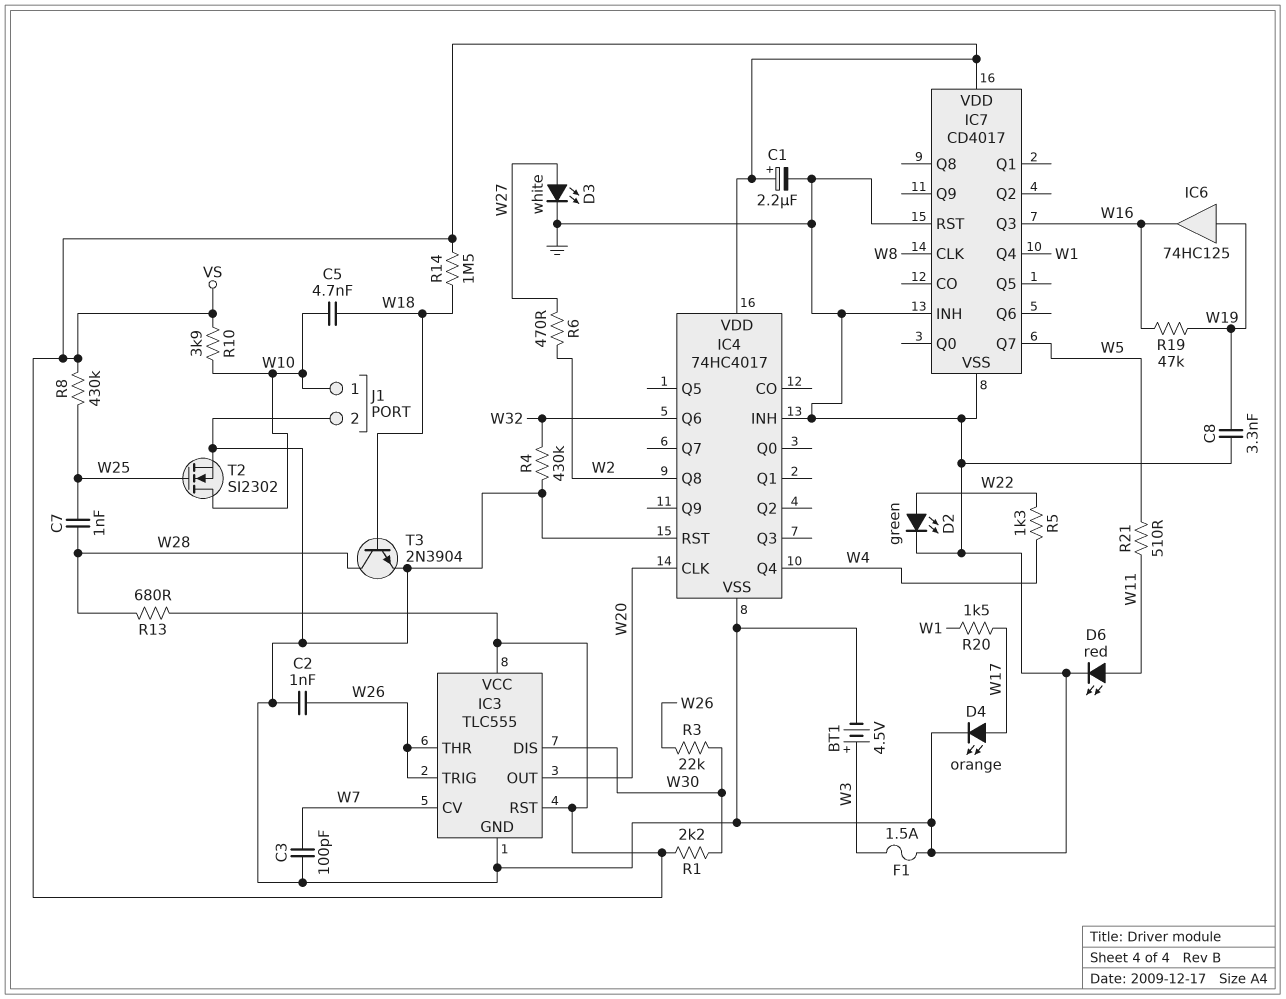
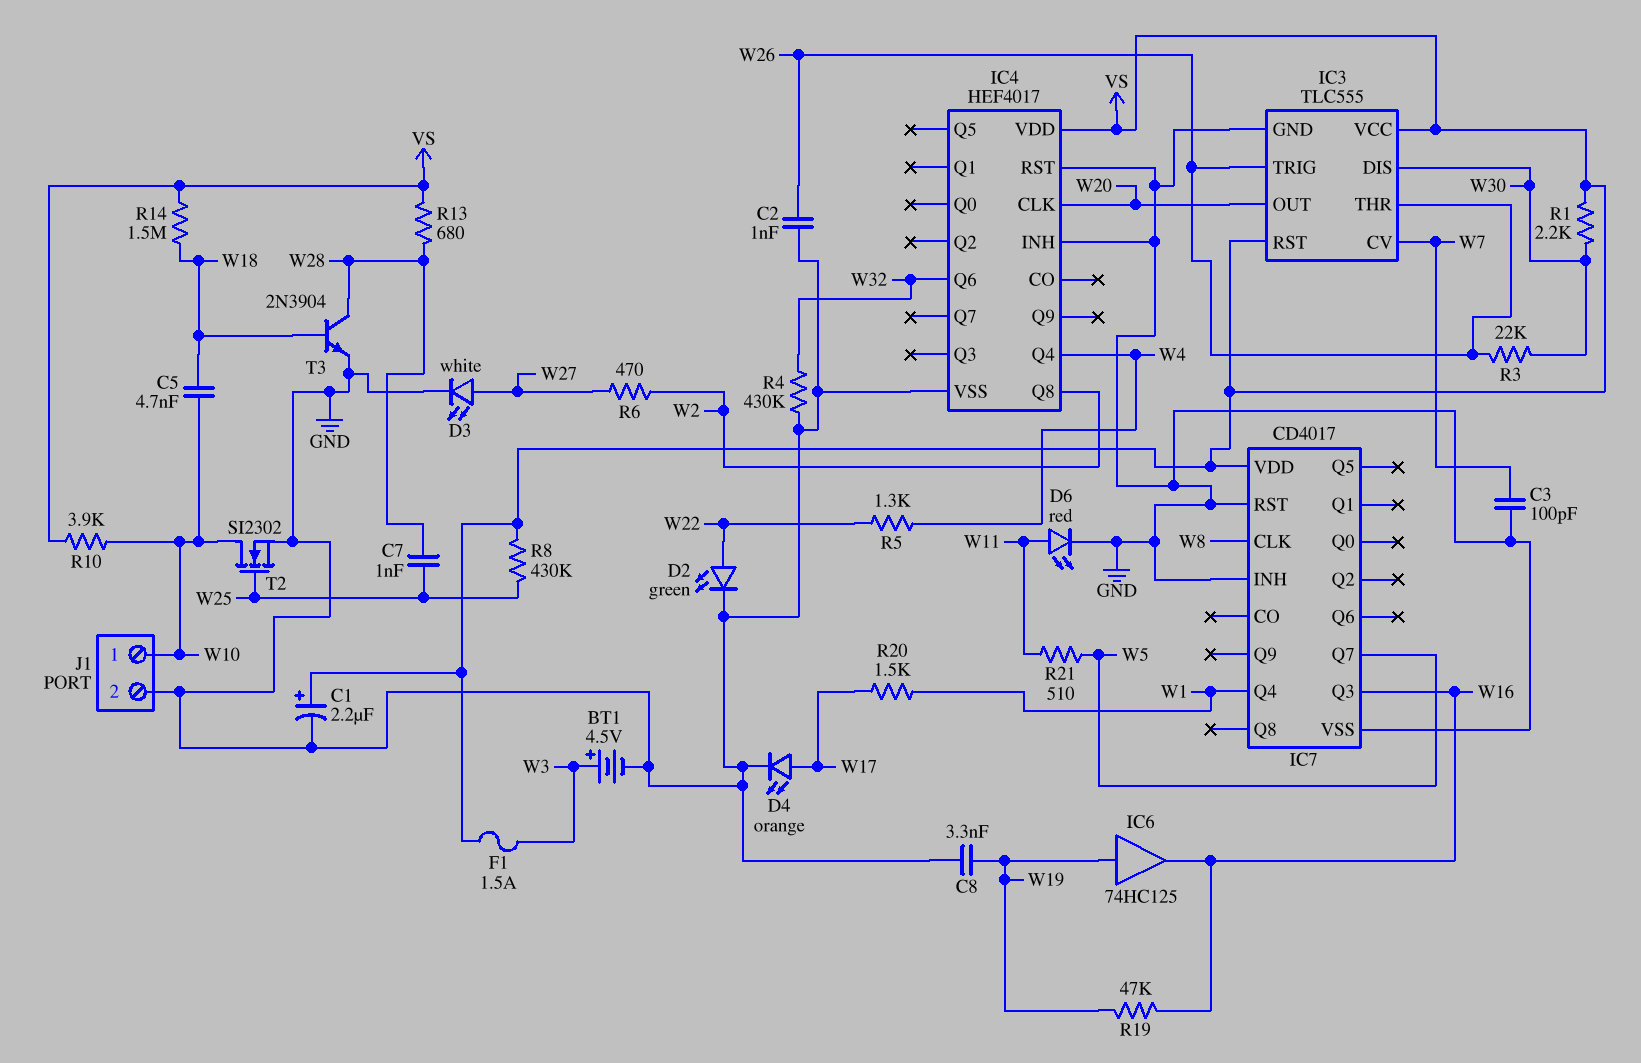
F1: 1.5A (GND, W3) -> 1.5A (VS, W3)
IC4: 74HC4017 -> HEF4017

